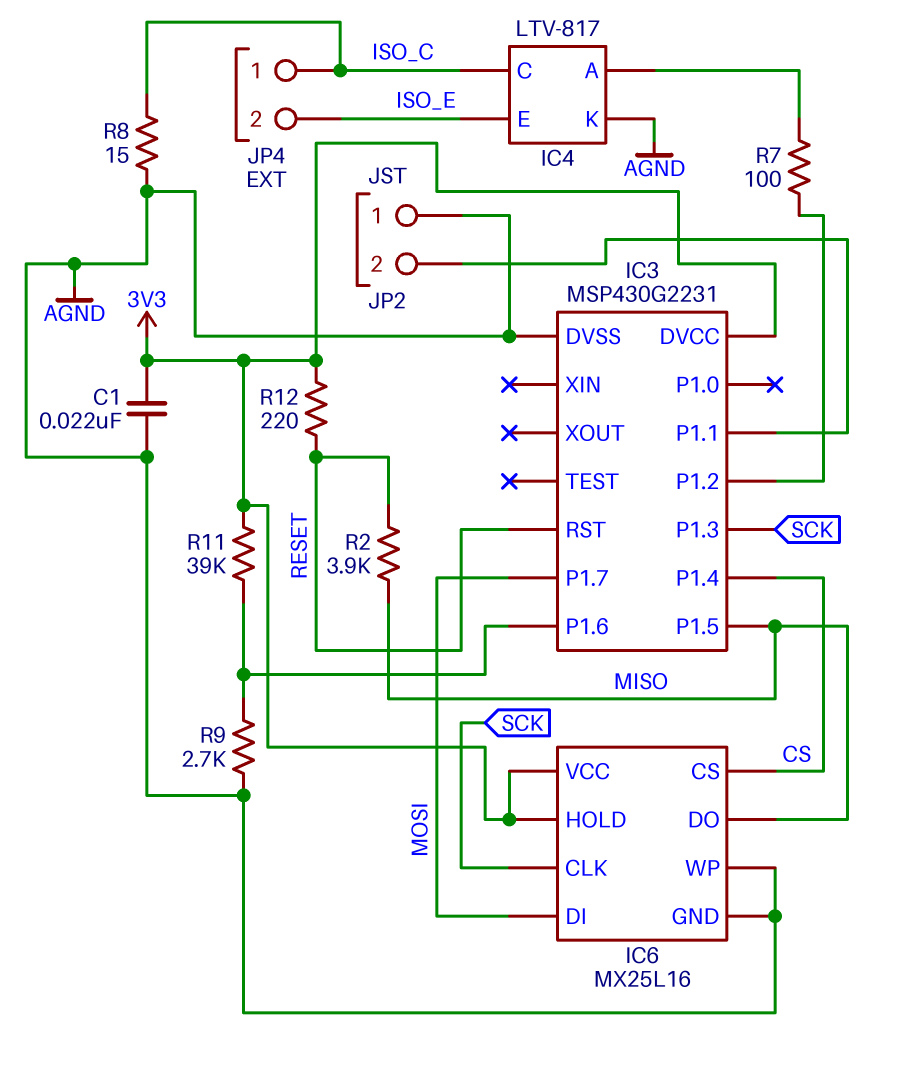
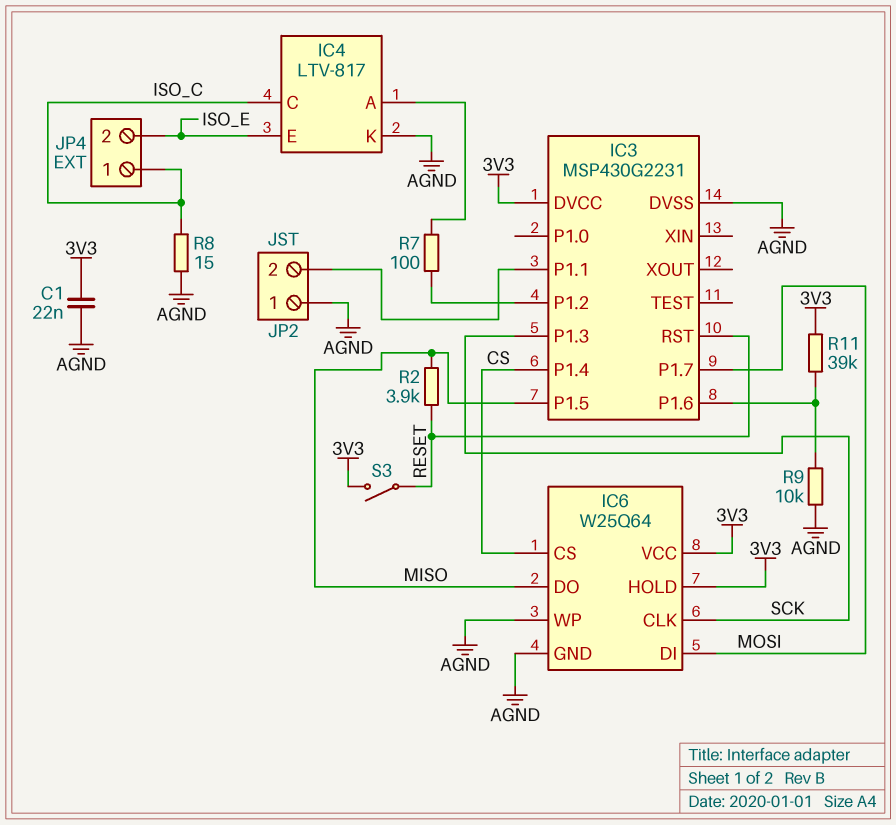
IC6: MX25L16 -> W25Q64
R9: 2.7k (AGND, IC3/P1.6) -> 10k (AGND, IC3/P1.6)
R12: 220 (3V3, RESET) -> none
S3: none -> switch (3V3, RESET)

